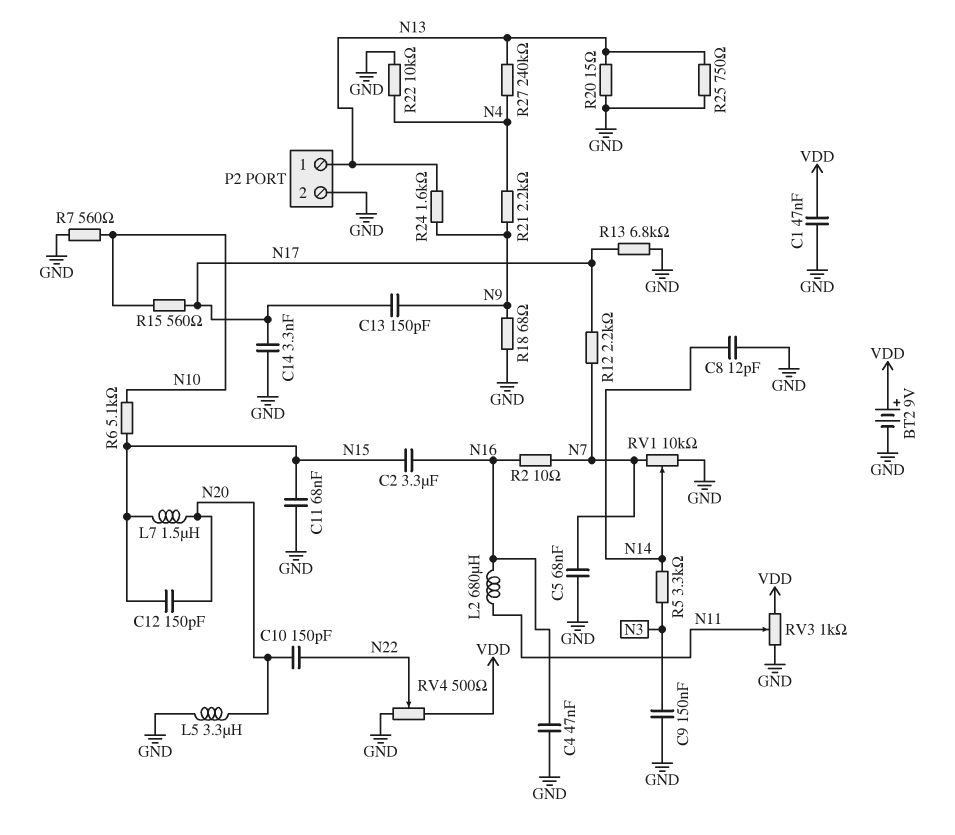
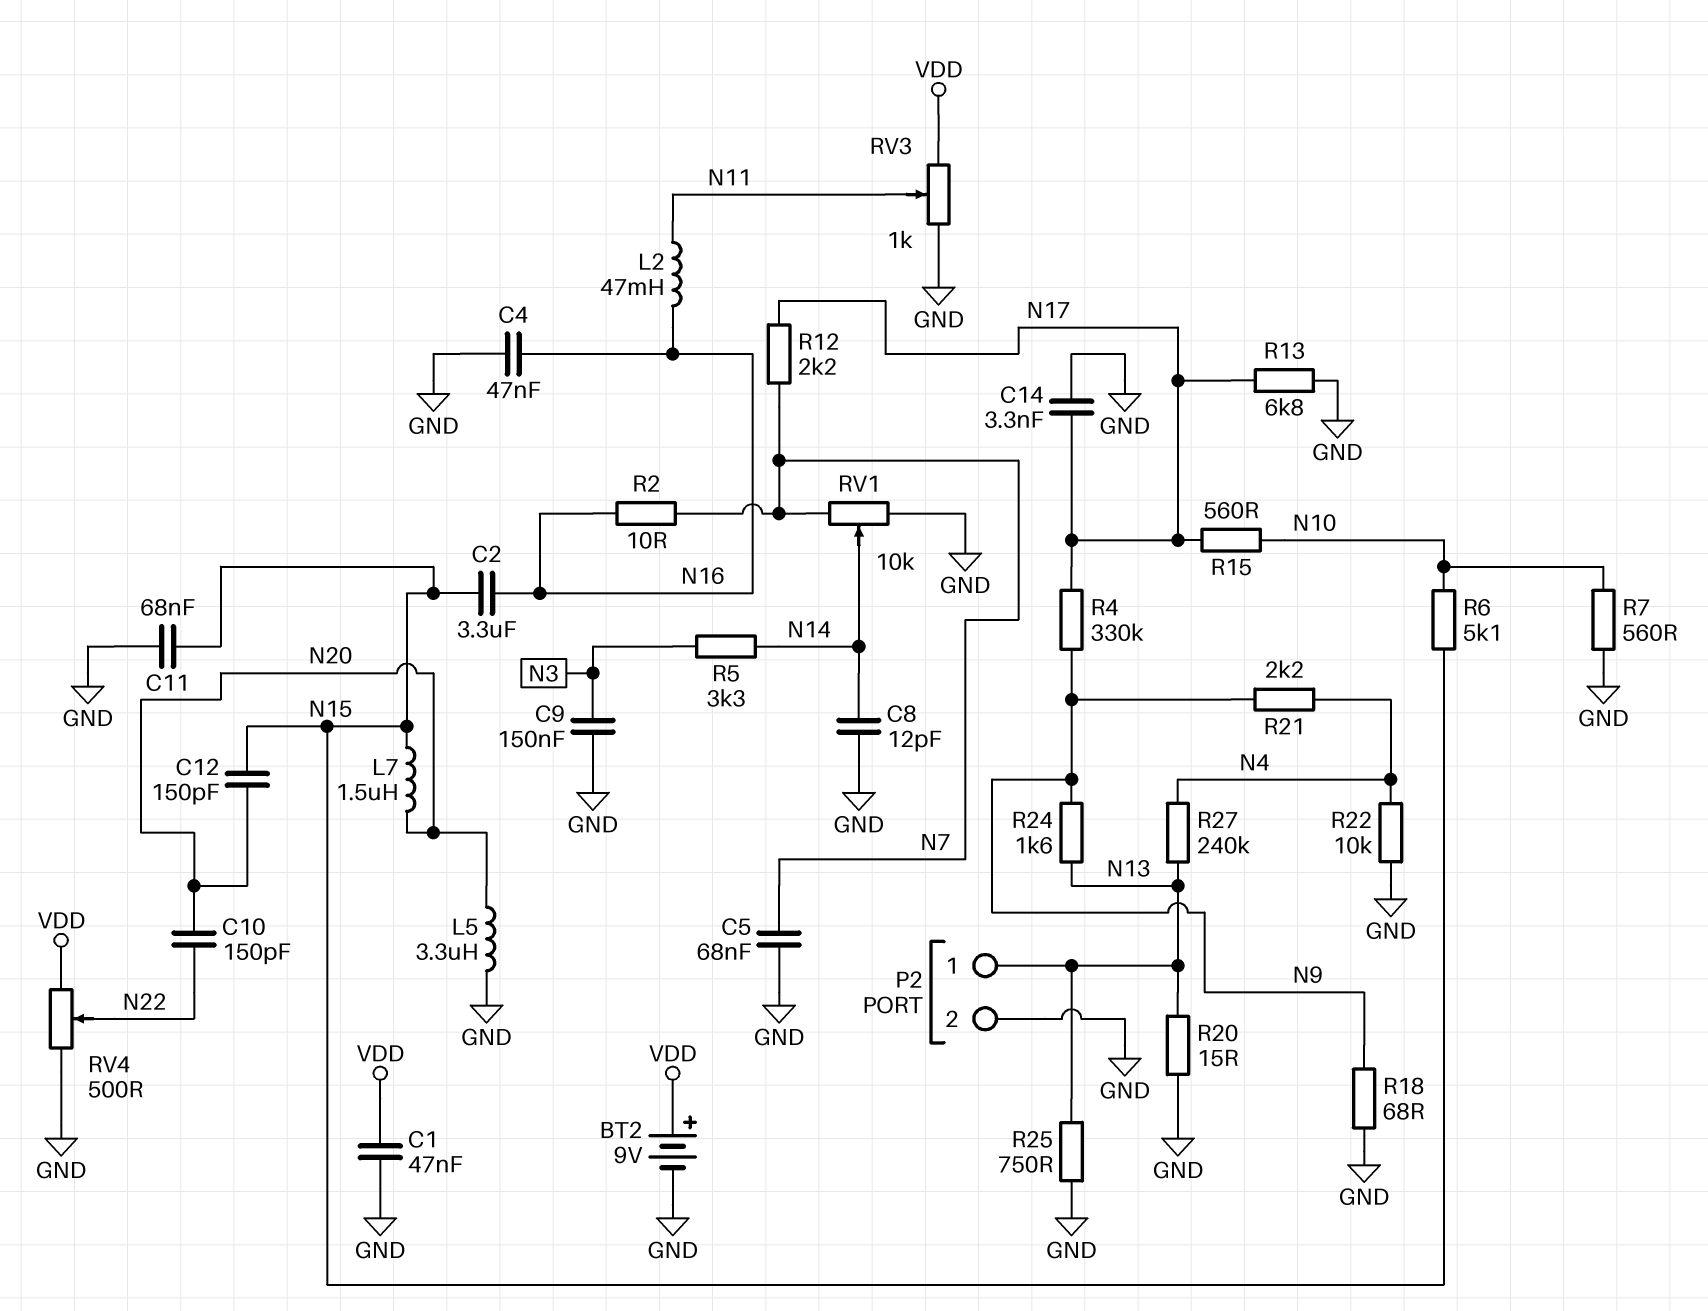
C13: 150pF (N9, N17) -> none
L2: 680uH (N11, N16) -> 47mH (N11, N16)
R4: none -> 330k (N9, N17)

